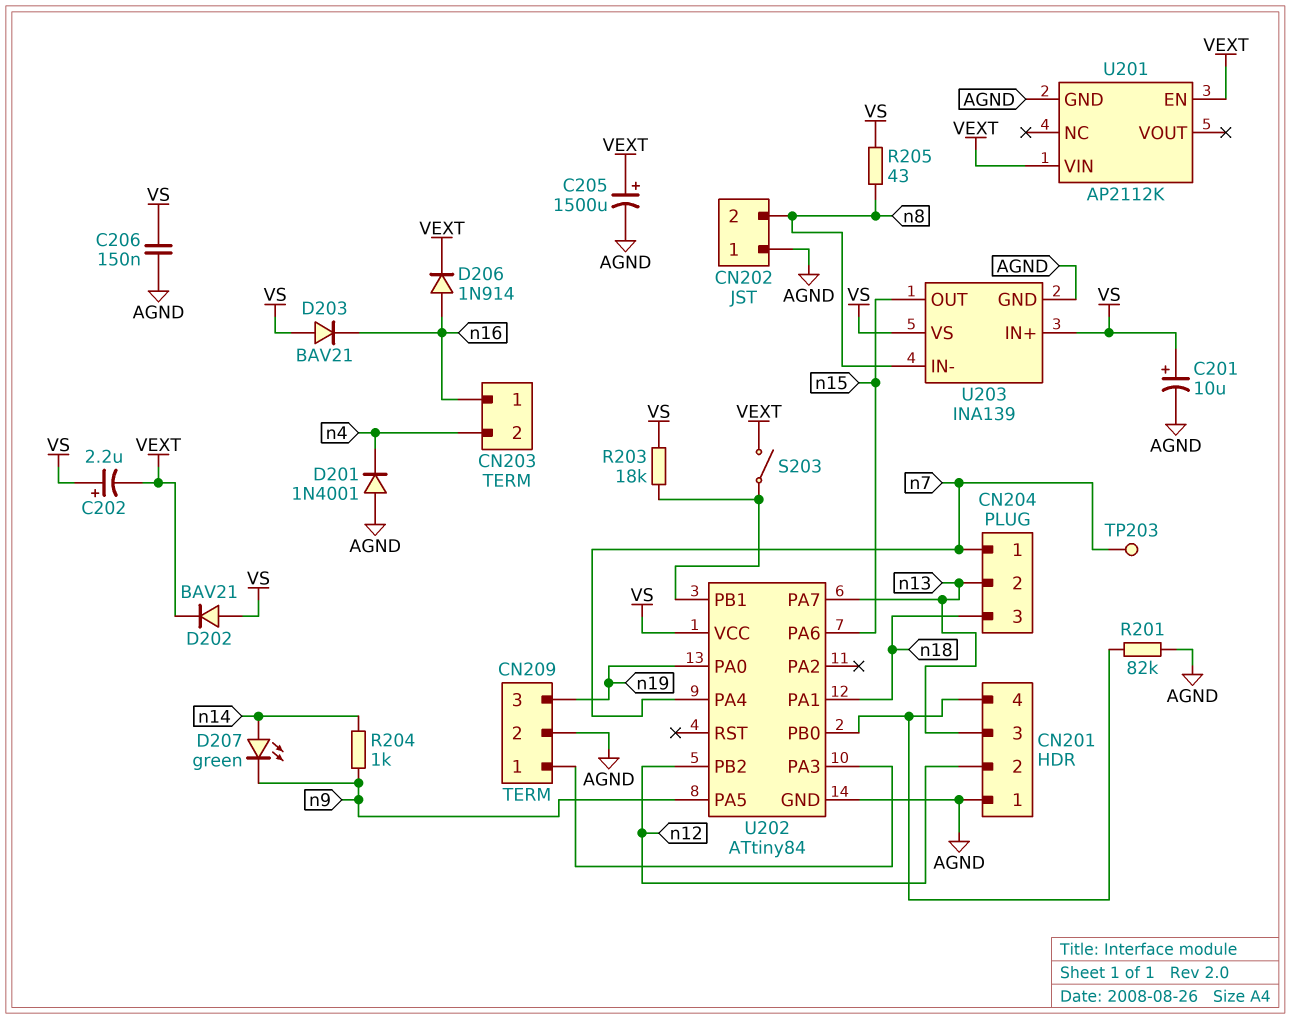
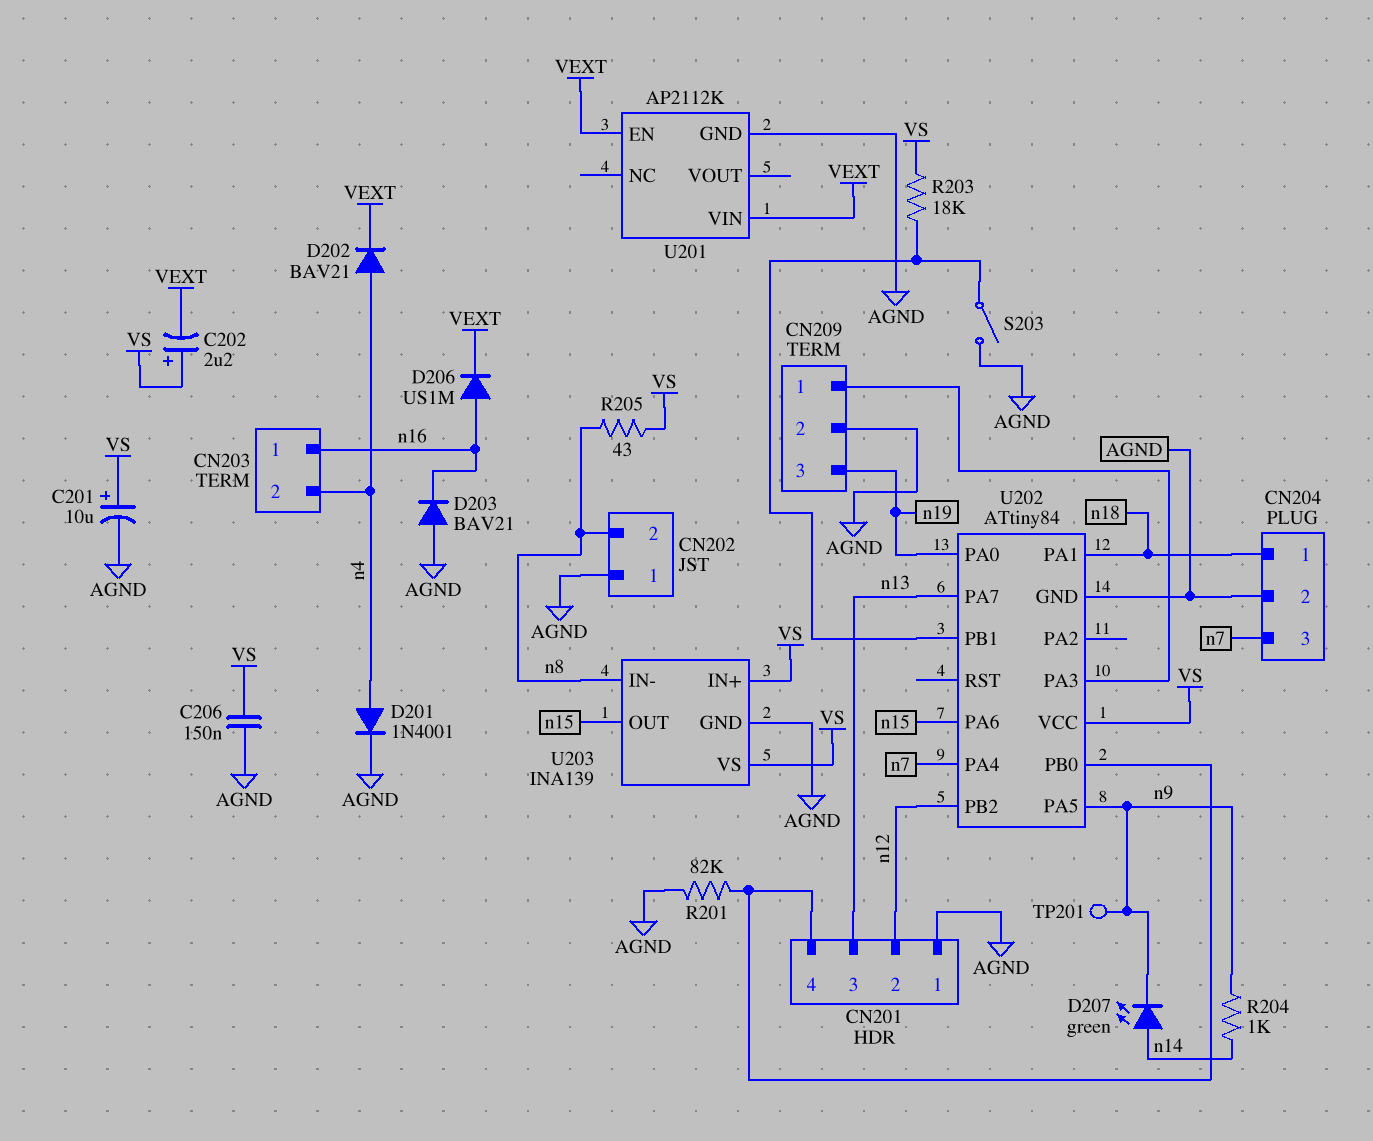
C205: 1500uF (plus VEXT, minus AGND) -> none
CN204 pin 1: n7 -> n18
CN204 pin 2: n13 -> AGND
CN204 pin 3: n18 -> n7
D201: diode 1N4001 (A AGND, K n4) -> diode 1N4001 (A n4, K AGND)
D202: diode BAV21 (A VS, K VEXT) -> diode BAV21 (A n4, K VEXT)
D203: diode BAV21 (A VS, K n16) -> diode BAV21 (A AGND, K n16)
D206: diode 1N914 (A n16, K VEXT) -> diode US1M (A n16, K VEXT)
S203: switch (U202/PB1, VEXT) -> switch (AGND, U202/PB1)
TP201: none -> test point (n9)
TP203: test point (n7) -> none

